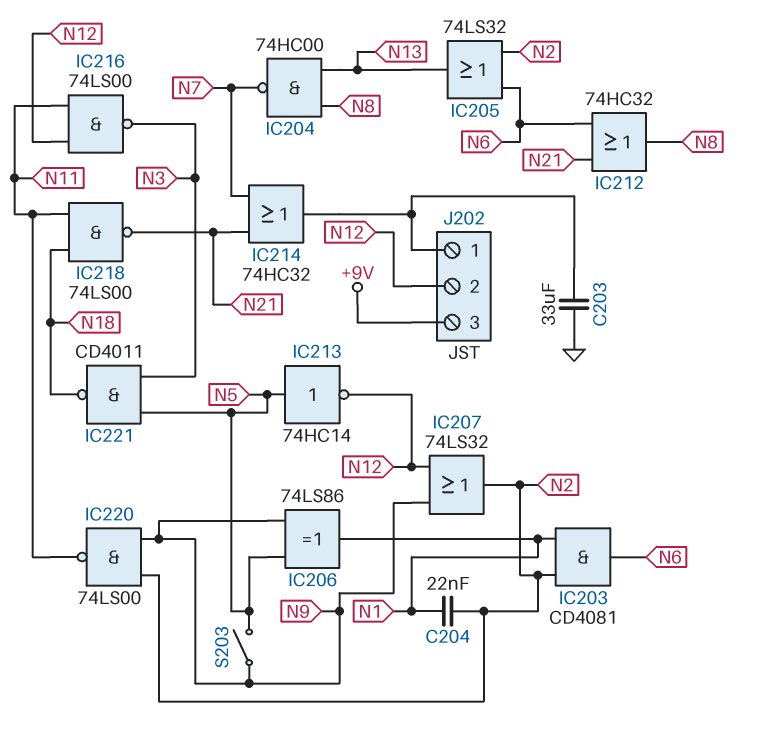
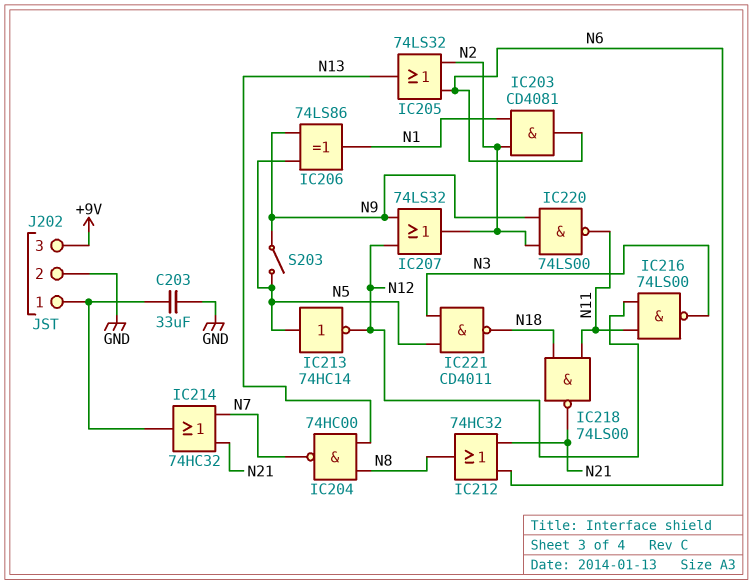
C204: 22nF (N1, N2) -> none
J202 pin 2: N12 -> GND

